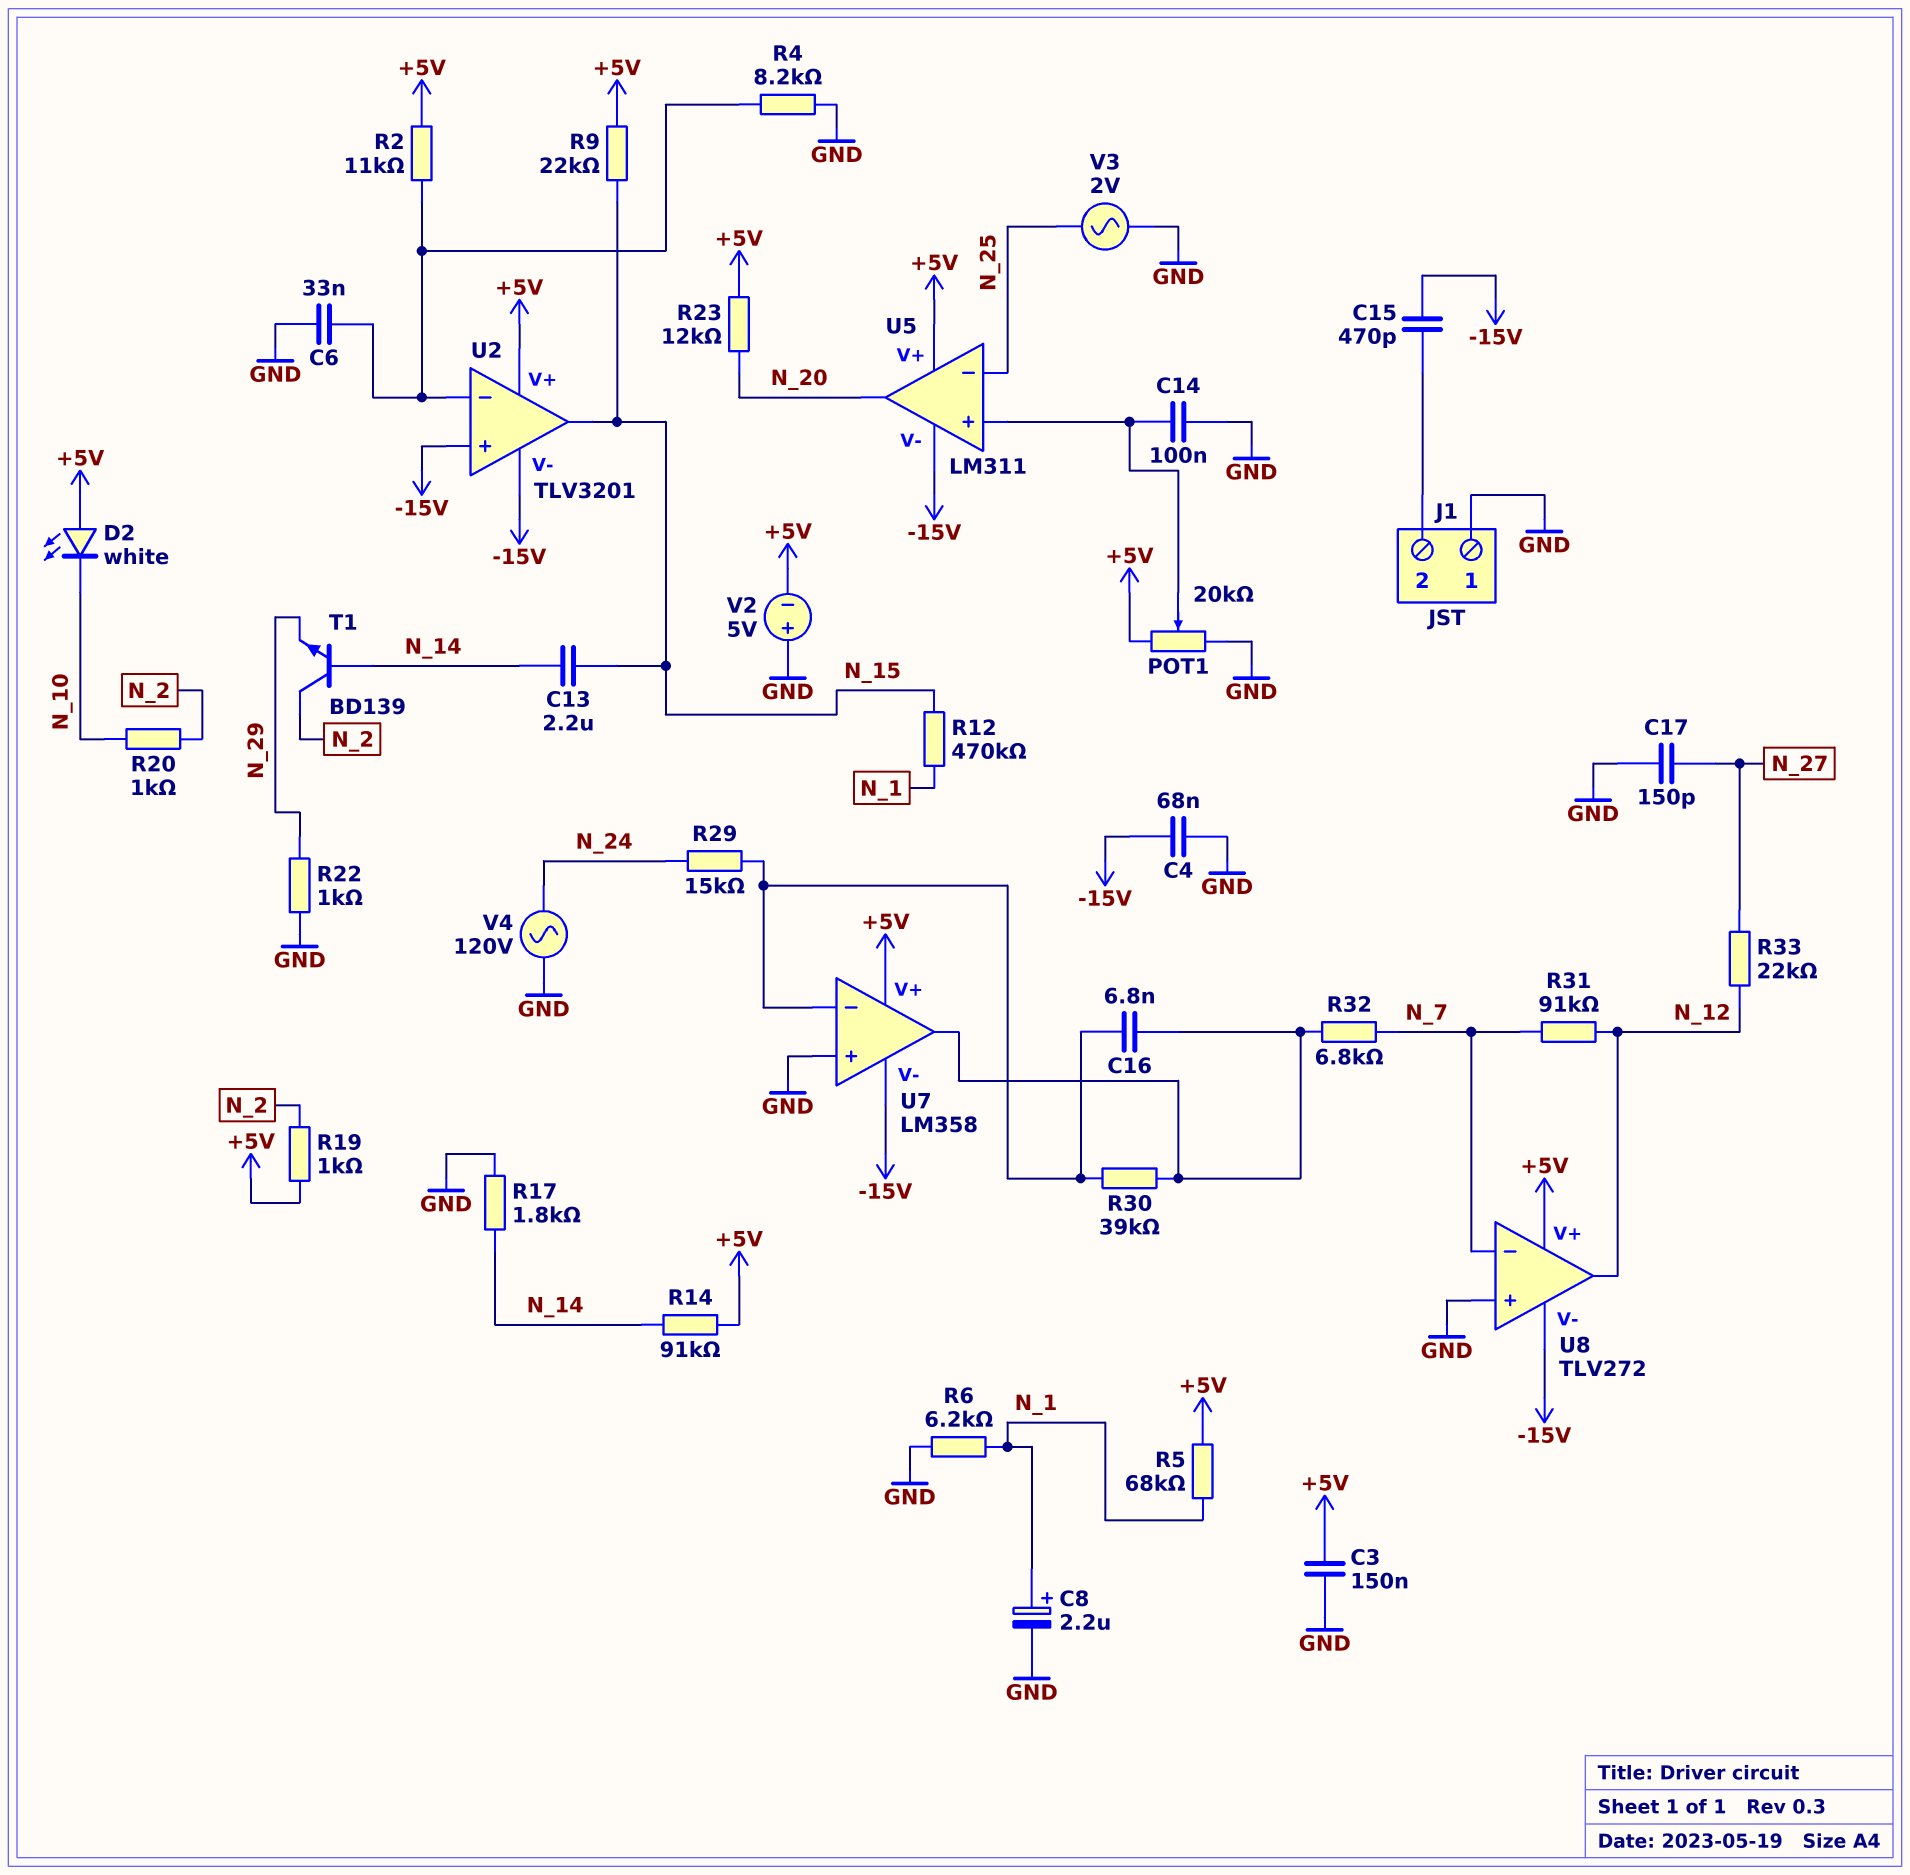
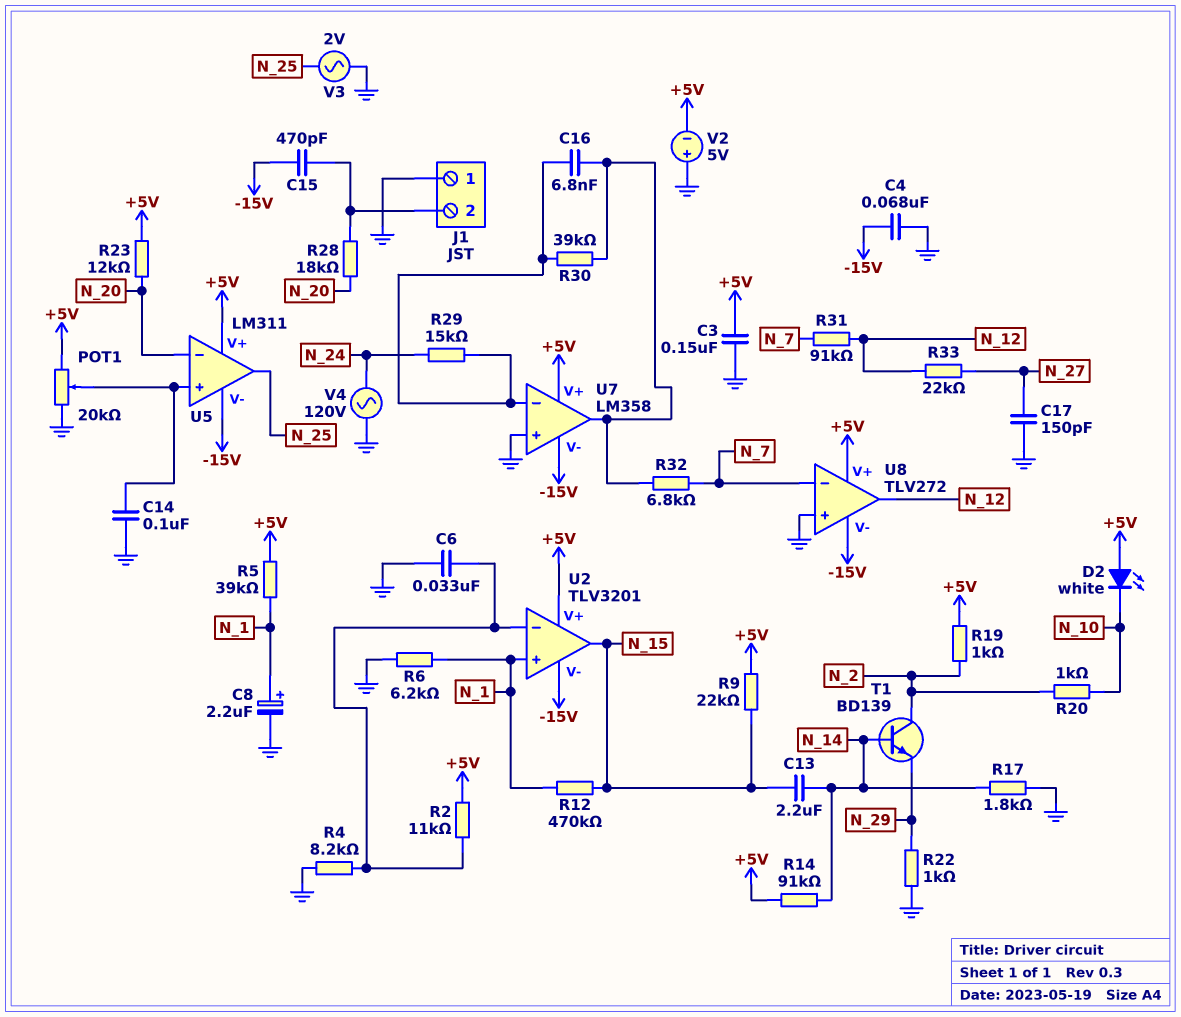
R5: 68k (+5V, N_1) -> 39k (+5V, N_1)
R28: none -> 18k (J1/2, N_20)
U2 pin in+: -15V -> N_1
U5 pin in-: N_25 -> N_20
U5 pin out: N_20 -> N_25

